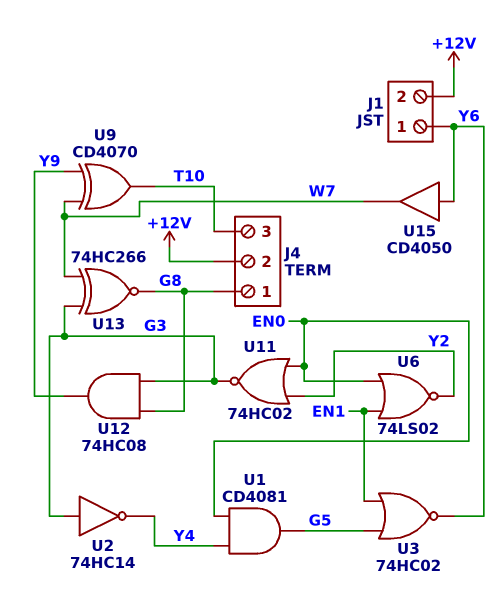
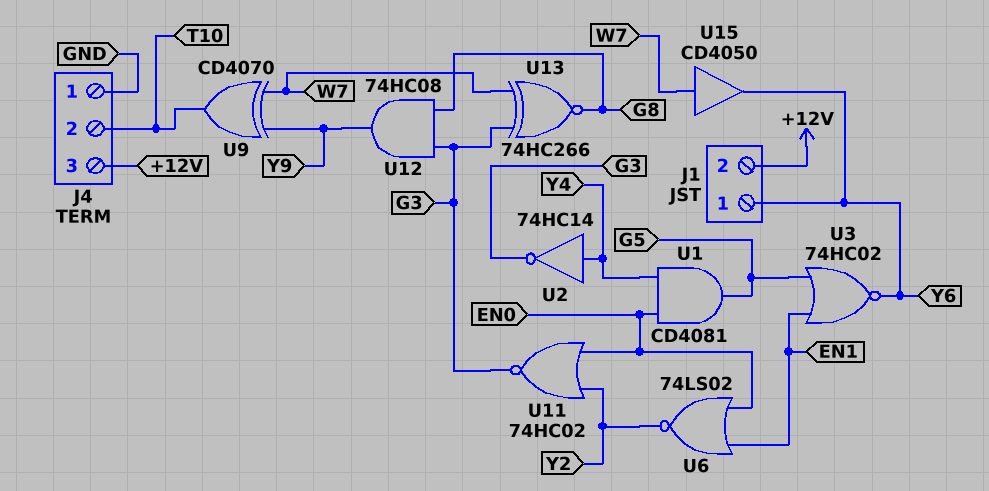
J4 pin 1: G8 -> GND
J4 pin 2: +12V -> T10
J4 pin 3: T10 -> +12V
U2: NOT 74HC14 (in G3, out Y4) -> NOT 74HC14 (in Y4, out G3)
U15: buffer CD4050 (in Y6, out W7) -> buffer CD4050 (in W7, out Y6)

